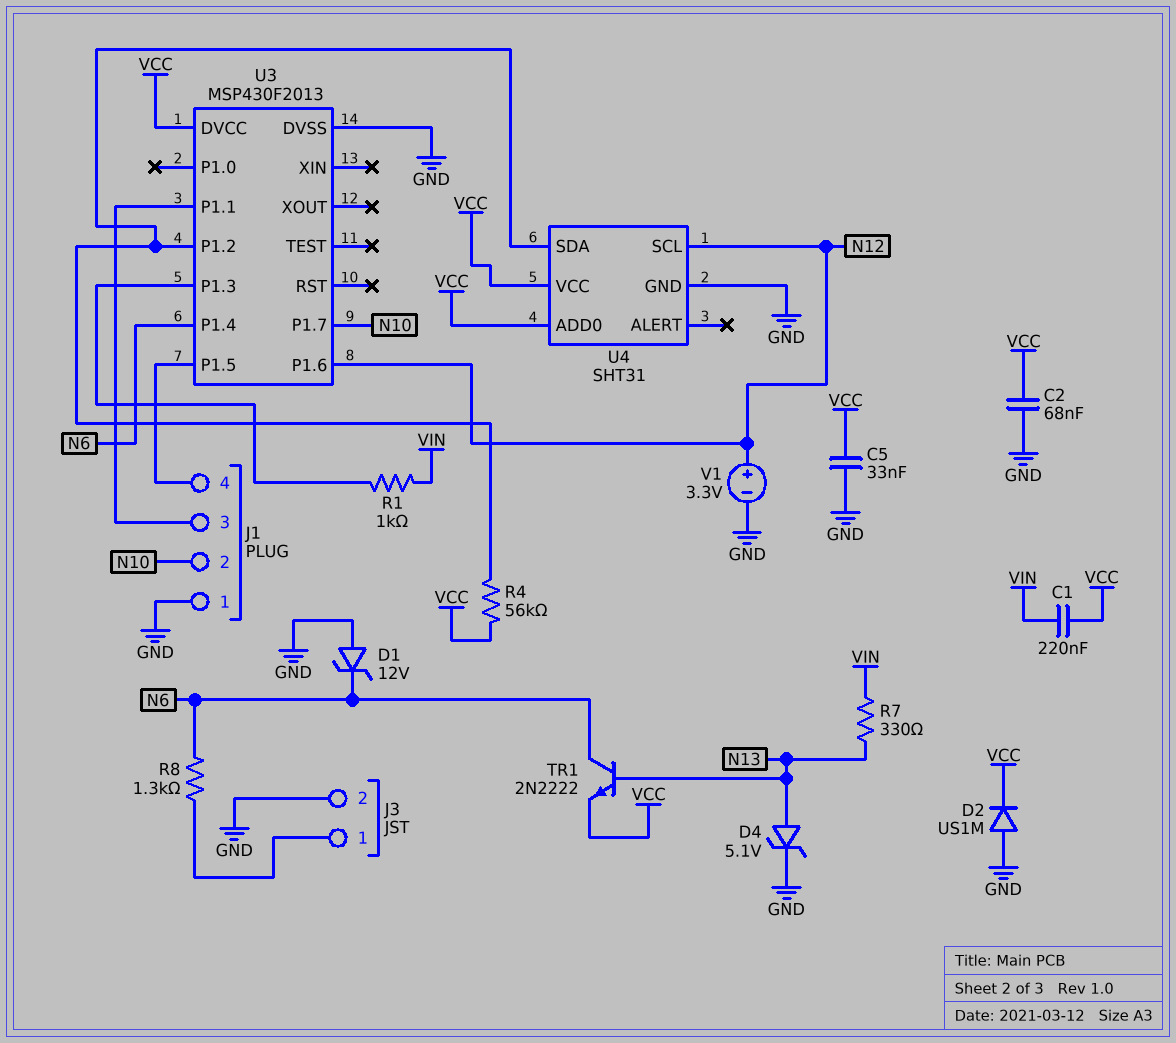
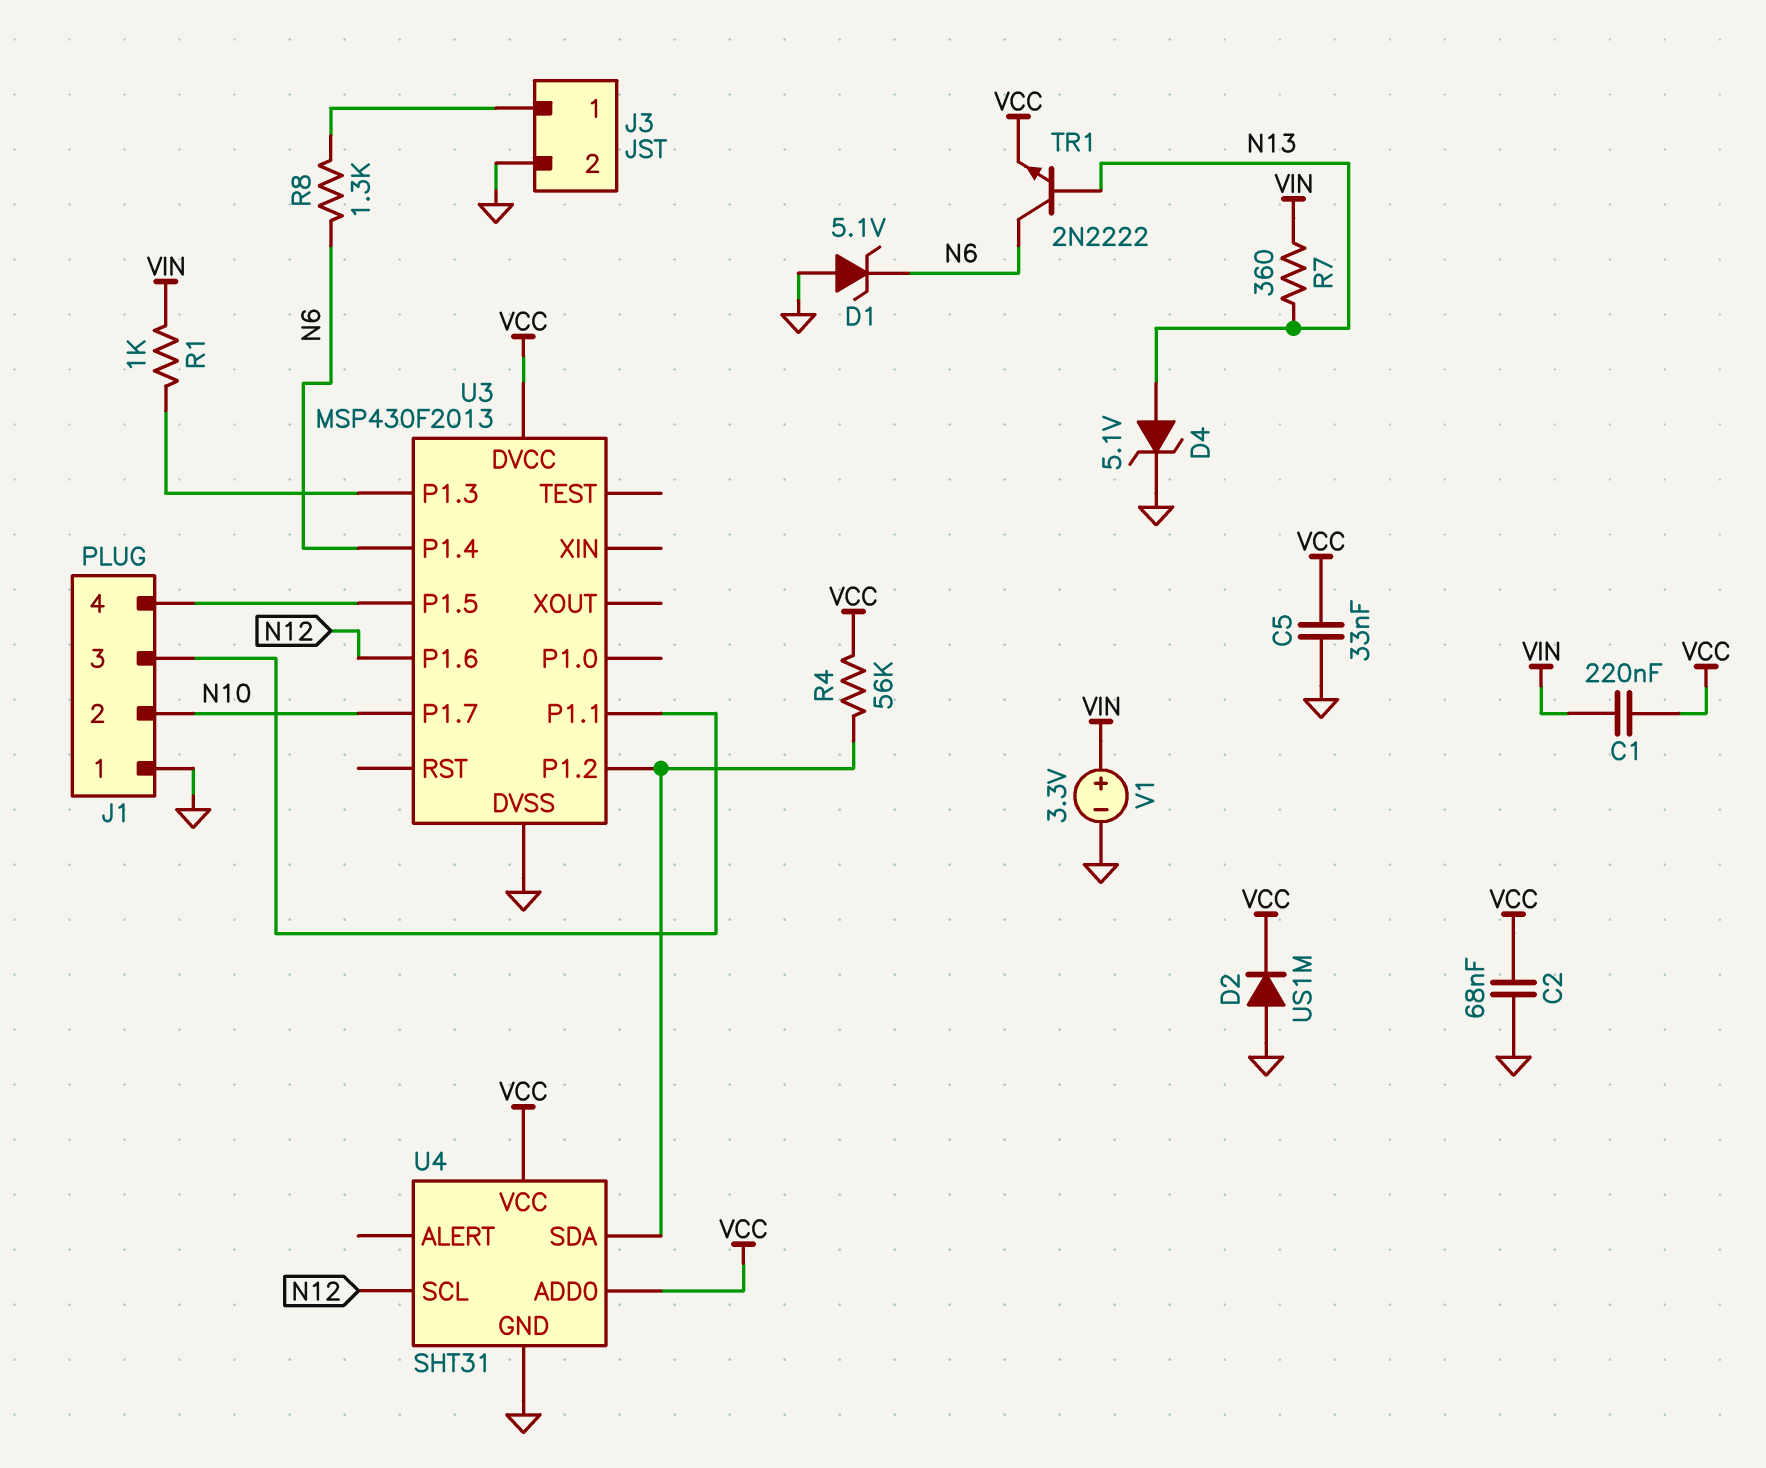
D1: zener 12V (A GND, K N6) -> zener 5.1V (A GND, K N6)
R7: 330 (N13, VIN) -> 360 (N13, VIN)
V1: 3.3V (plus N12, minus GND) -> 3.3V (plus VIN, minus GND)

